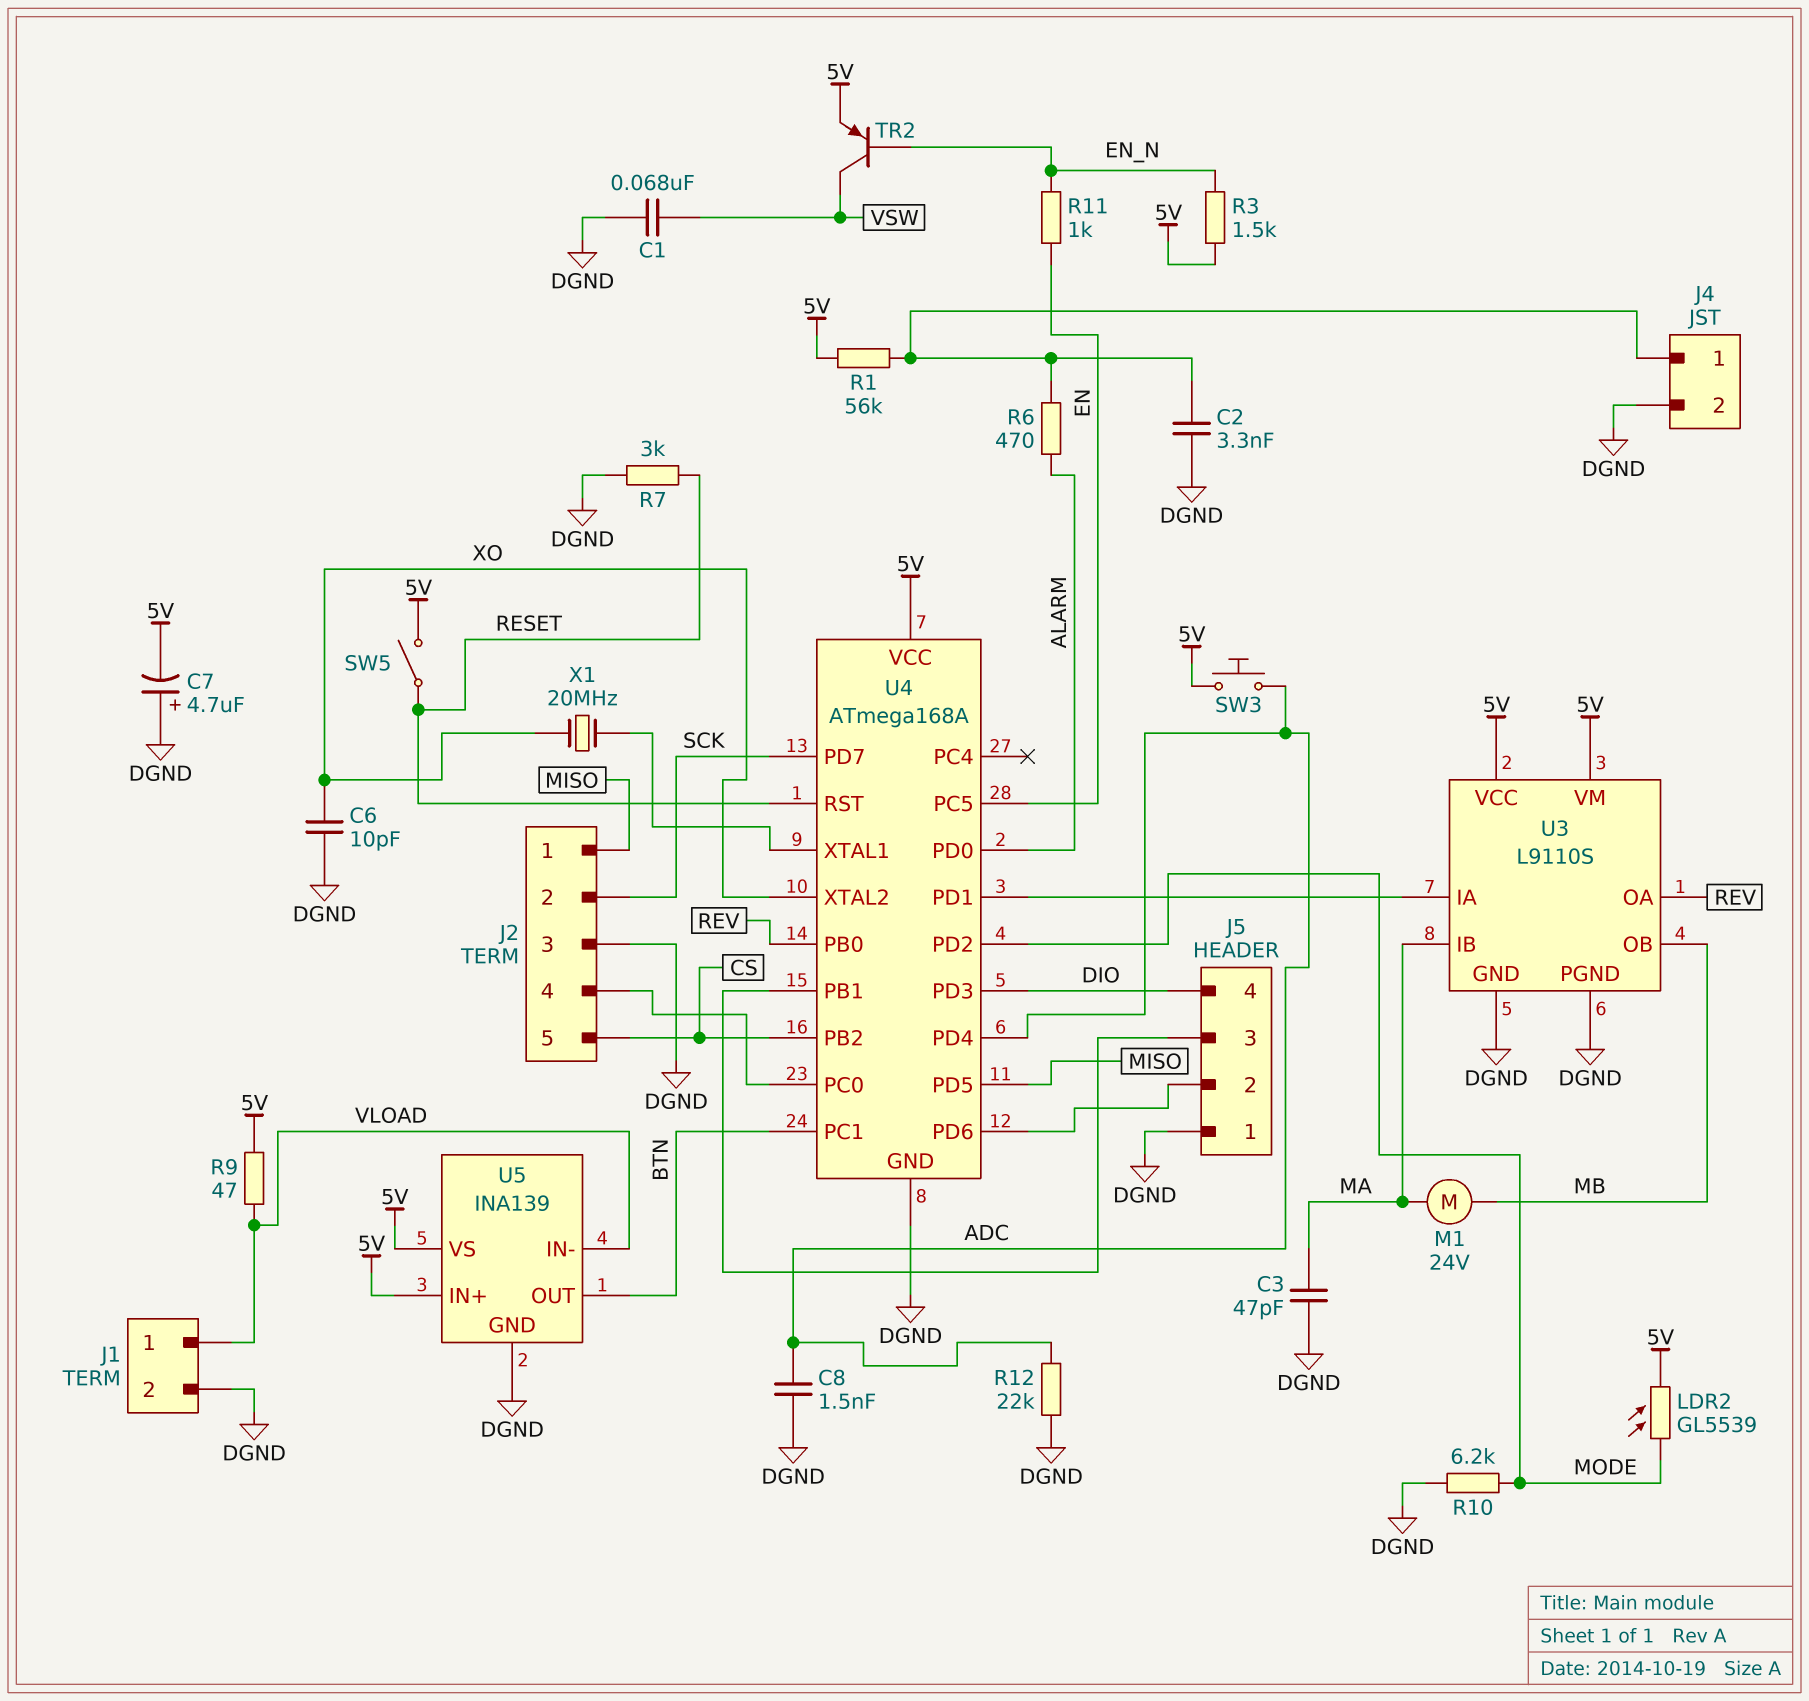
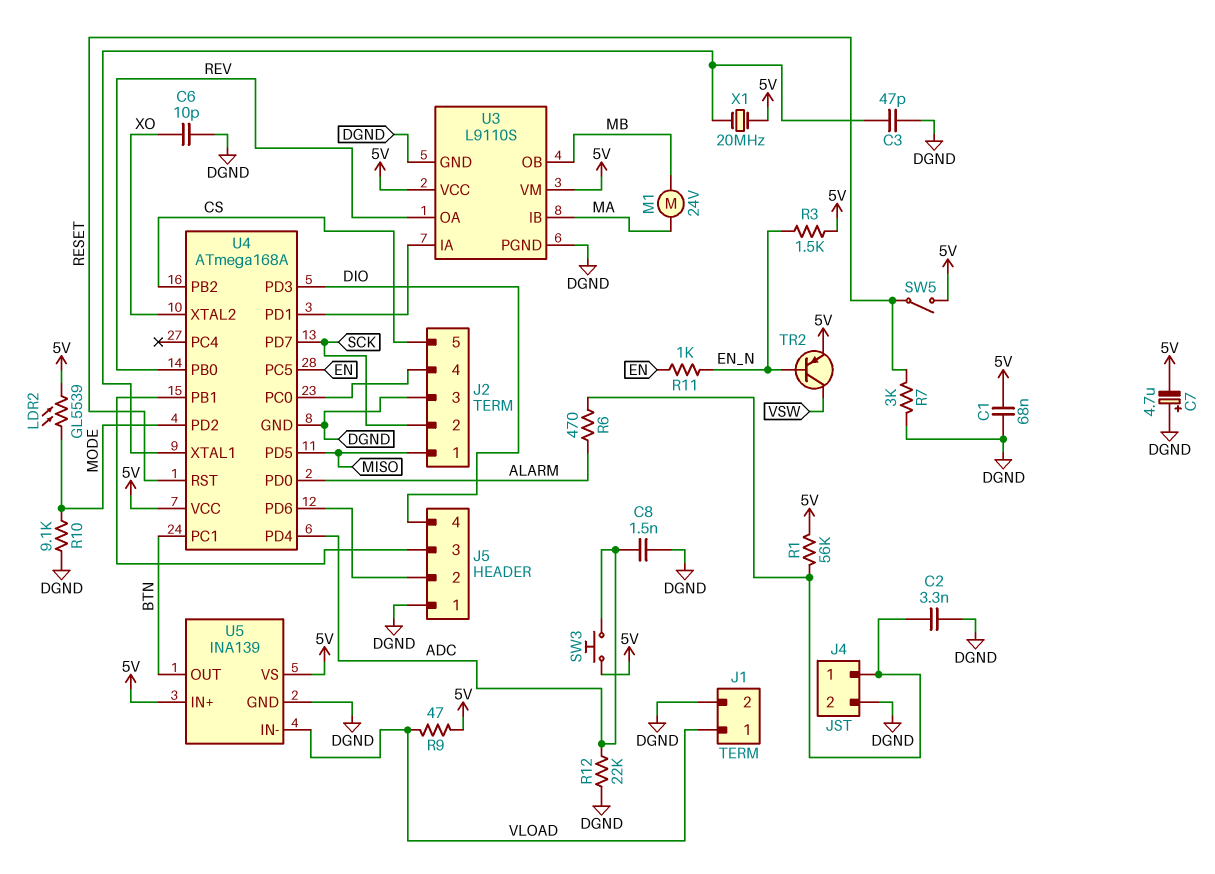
C1: 68nF (DGND, VSW) -> 68nF (5V, DGND)
C3: 47pF (DGND, MA) -> 47pF (DGND, U4/XTAL1)
R10: 6.2k (DGND, MODE) -> 9.1k (DGND, MODE)
X1: 20MHz (U4/XTAL1, XO) -> 20MHz (5V, U4/XTAL1)

